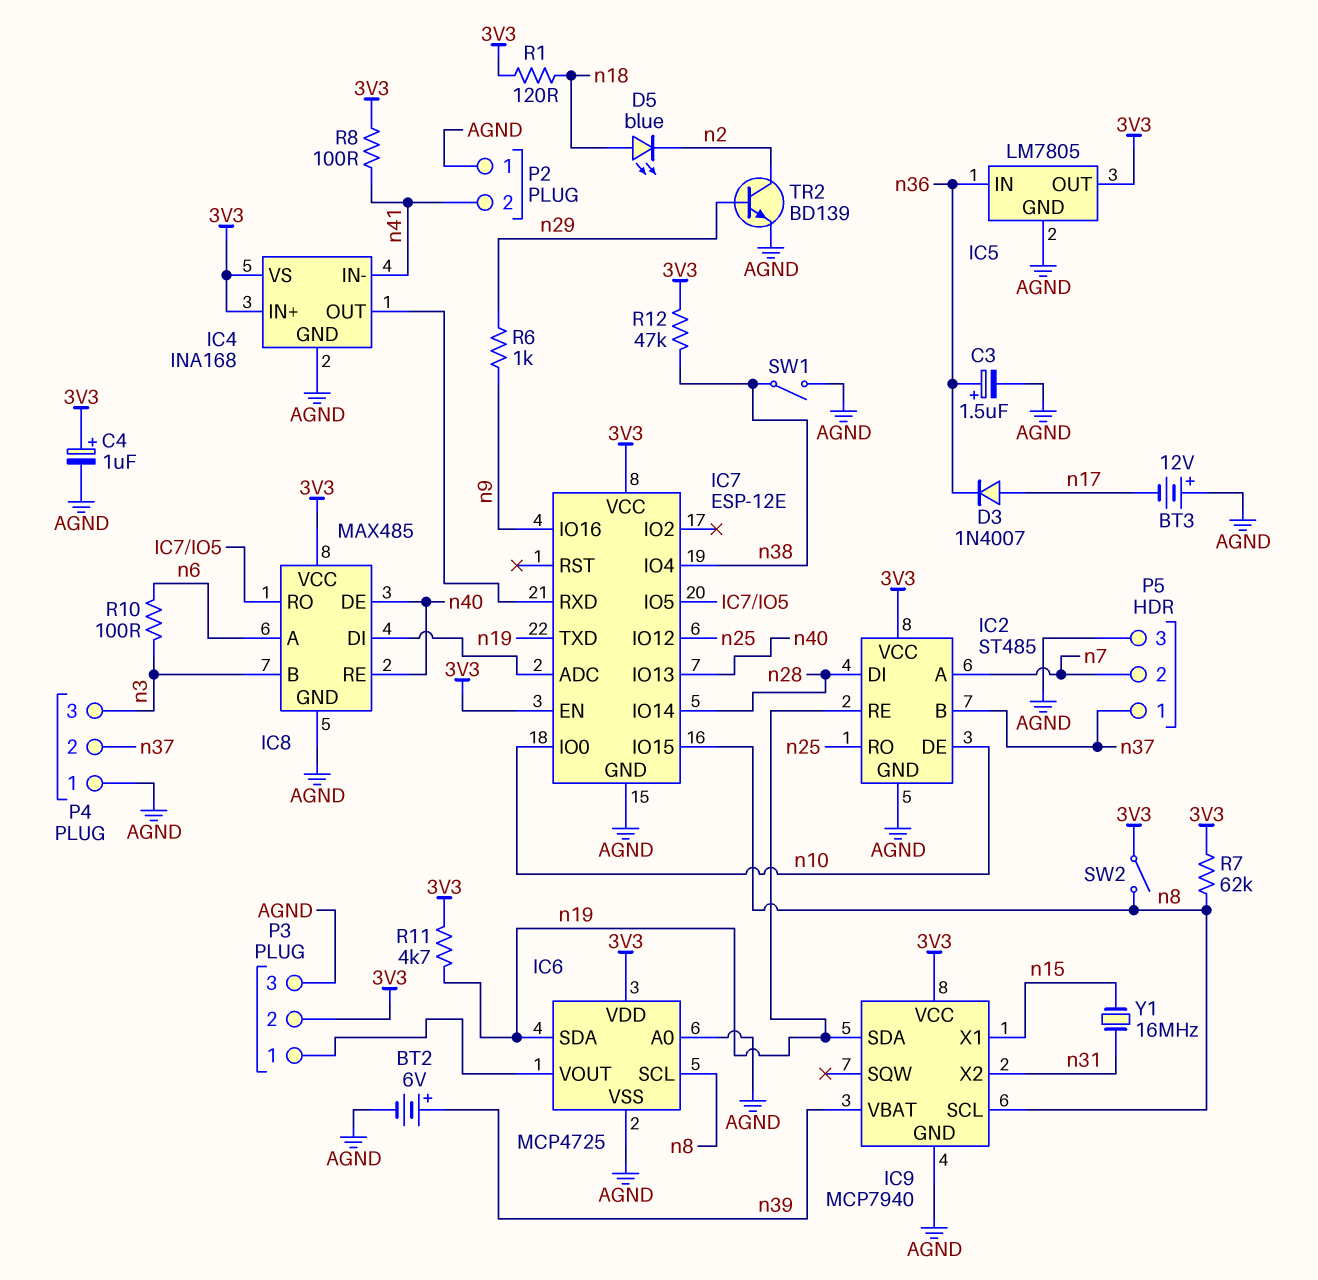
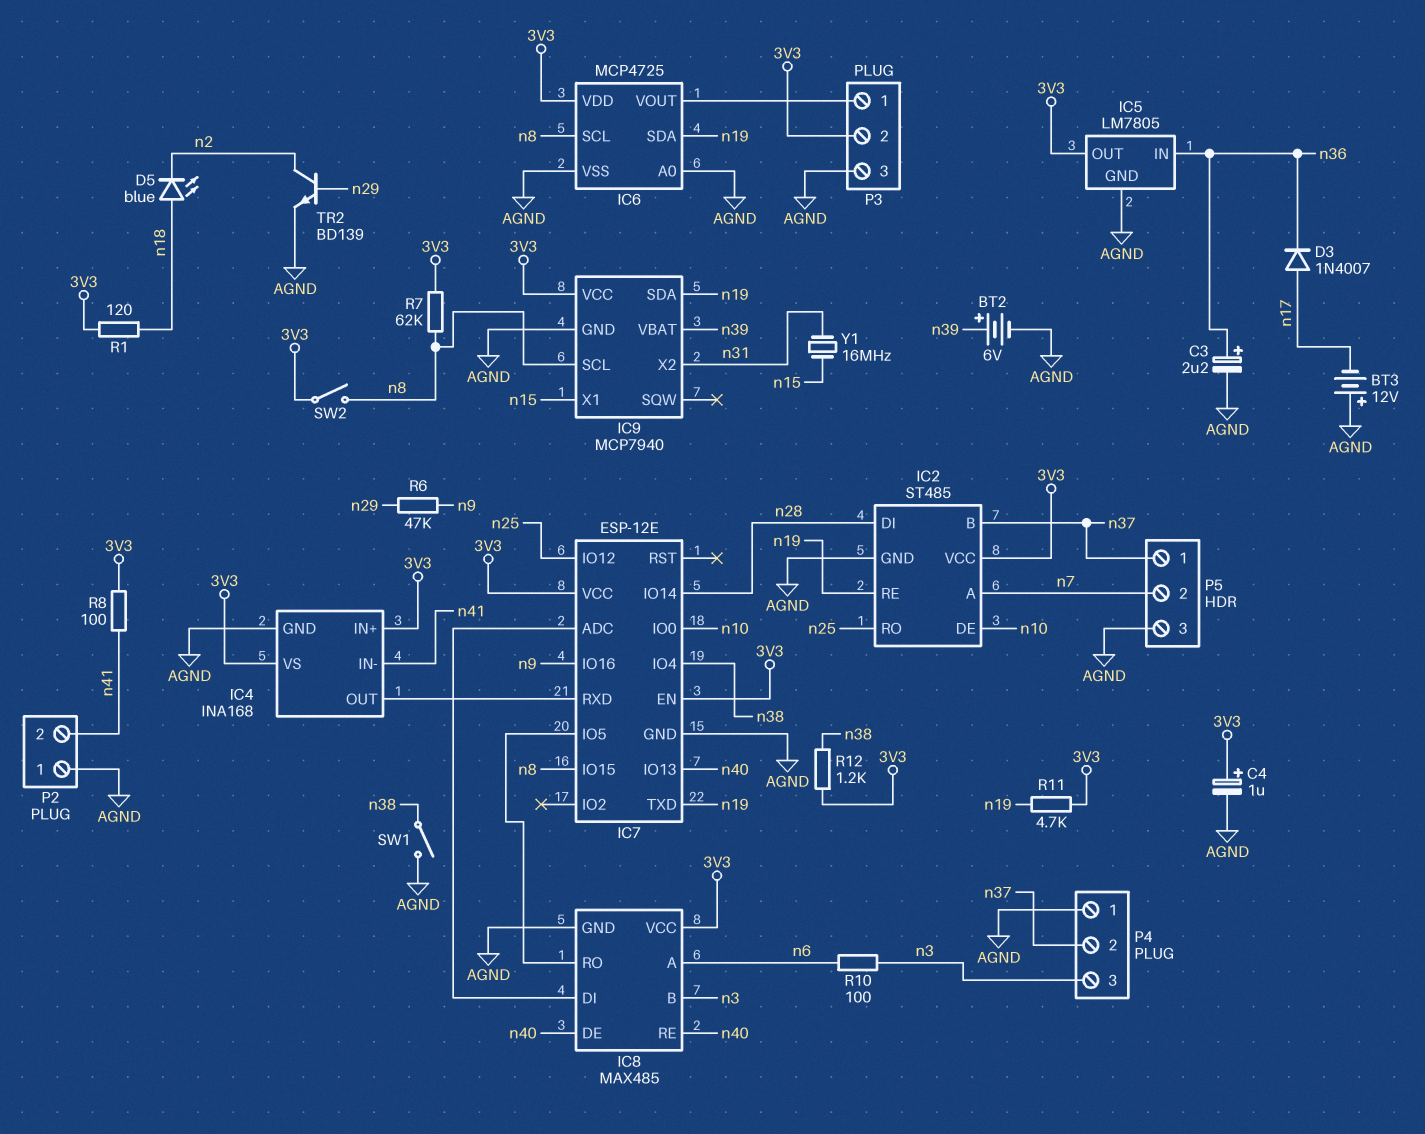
C3: 1.5uF (plus n36, minus AGND) -> 2.2uF (plus n36, minus AGND)
R6: 1k (n9, n29) -> 47k (n9, n29)
R12: 47k (3V3, n38) -> 1.2k (3V3, n38)

